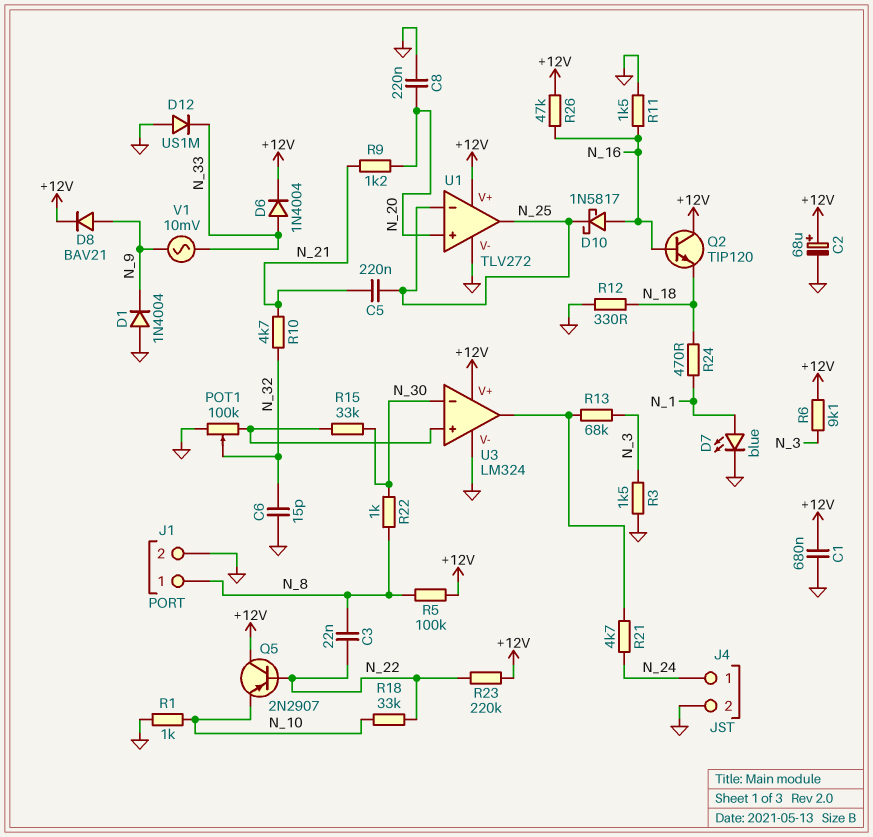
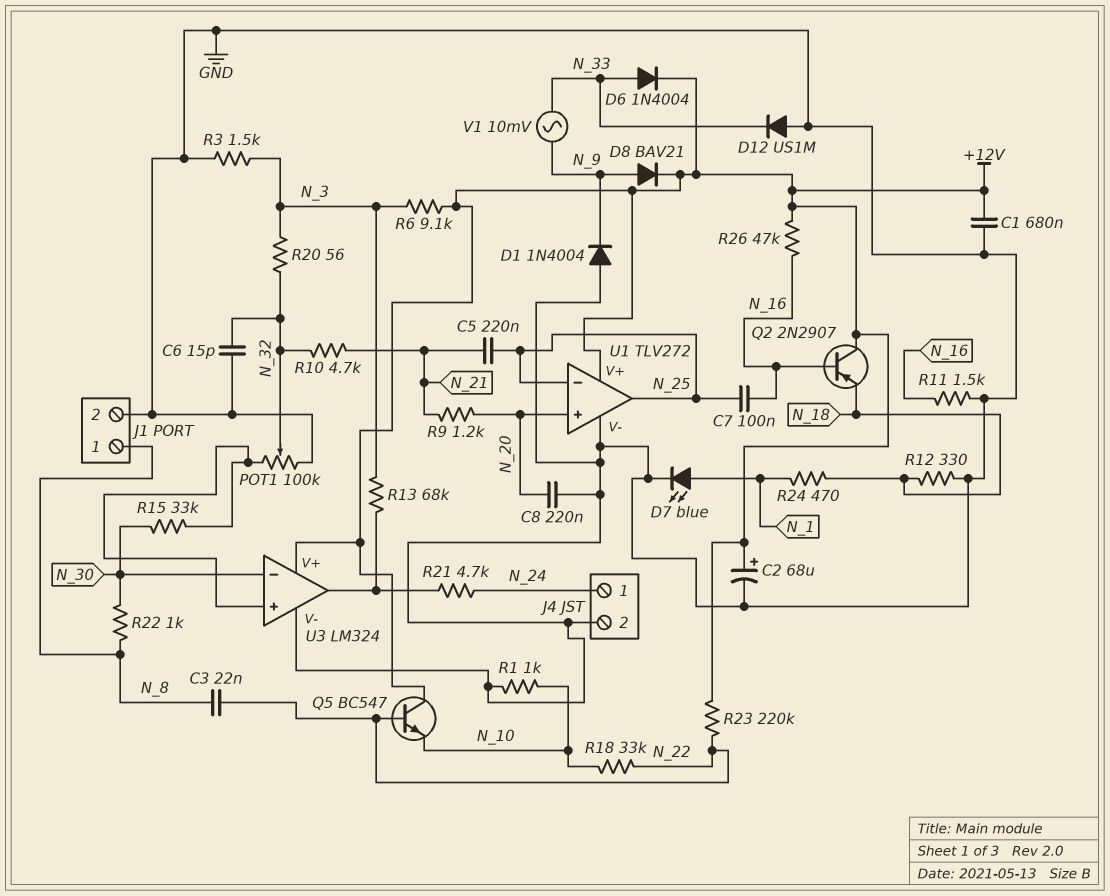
C7: none -> 100nF (N_16, N_25)
D10: schottky 1N5817 (A N_16, K N_25) -> none
Q2: NPN TIP120 (B N_16, C +12V, E N_18) -> PNP 2N2907 (B N_16, C +12V, E N_18)
Q5: PNP 2N2907 (B N_22, C +12V, E N_10) -> NPN BC547 (B N_22, C +12V, E N_10)
R5: 100k (+12V, N_8) -> none
R20: none -> 56 (N_3, N_32)

